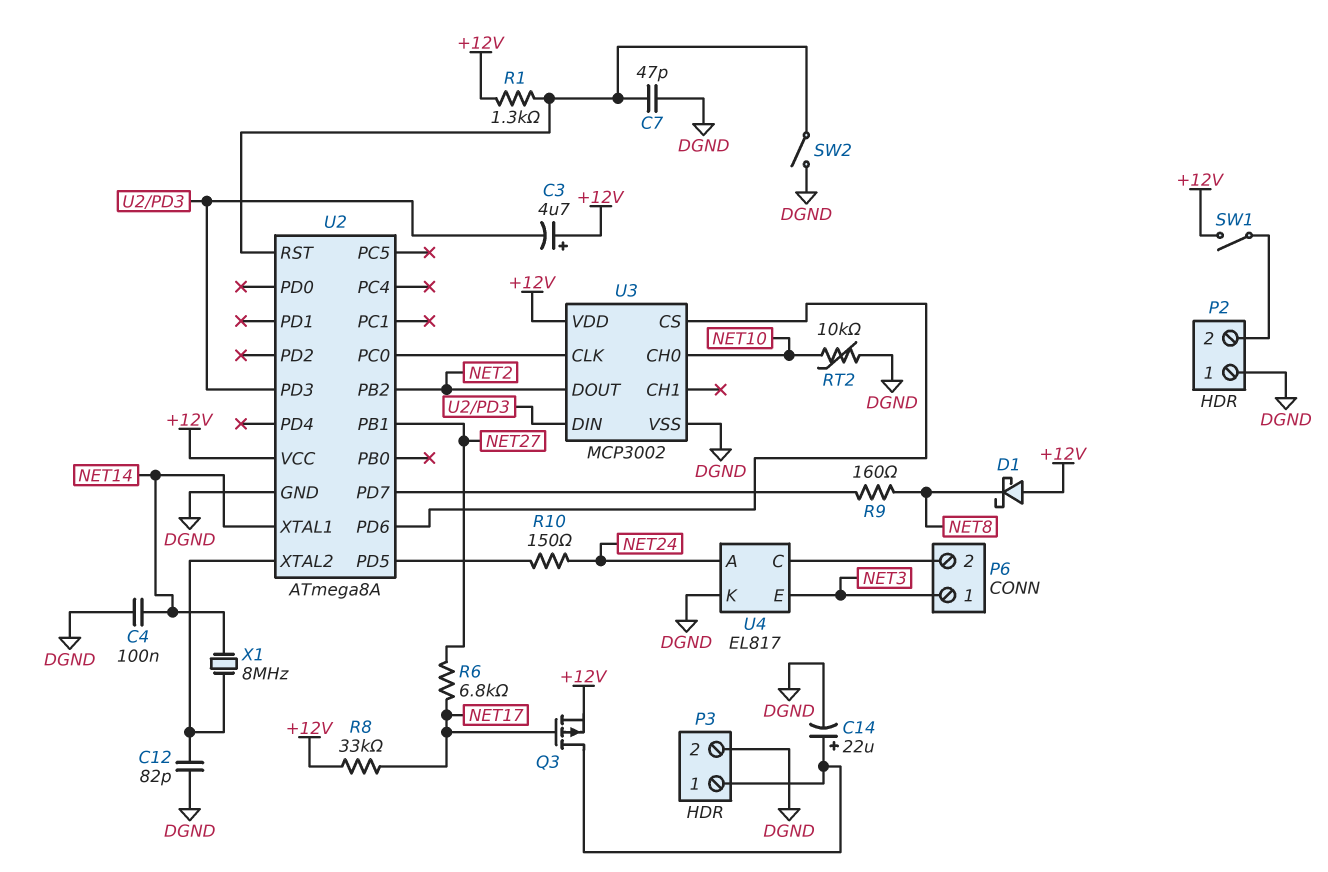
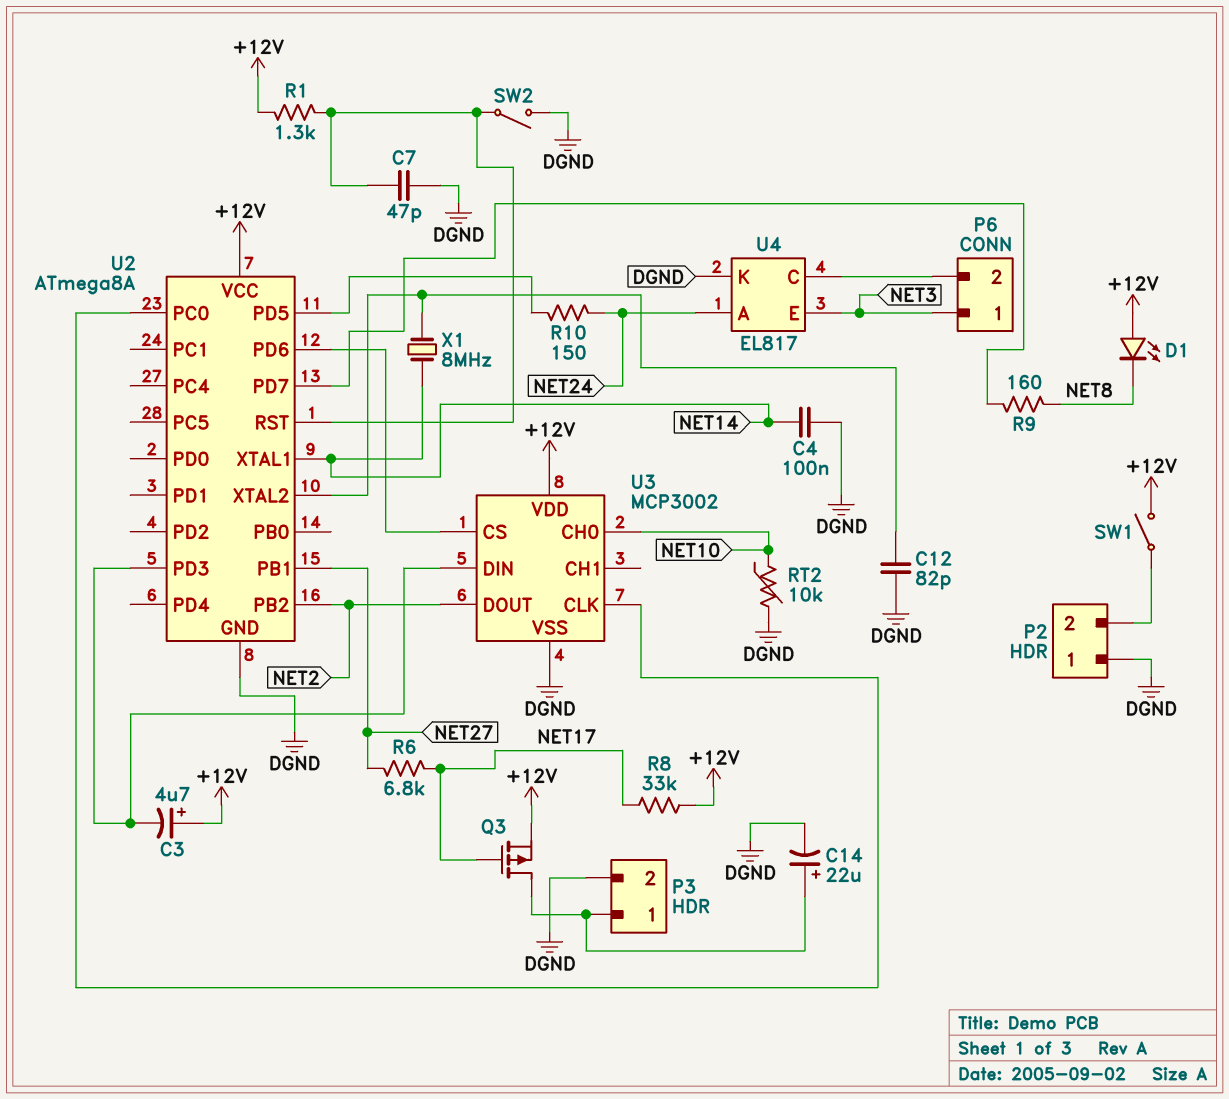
D1: schottky (A +12V, K NET8) -> LED (A +12V, K NET8)

